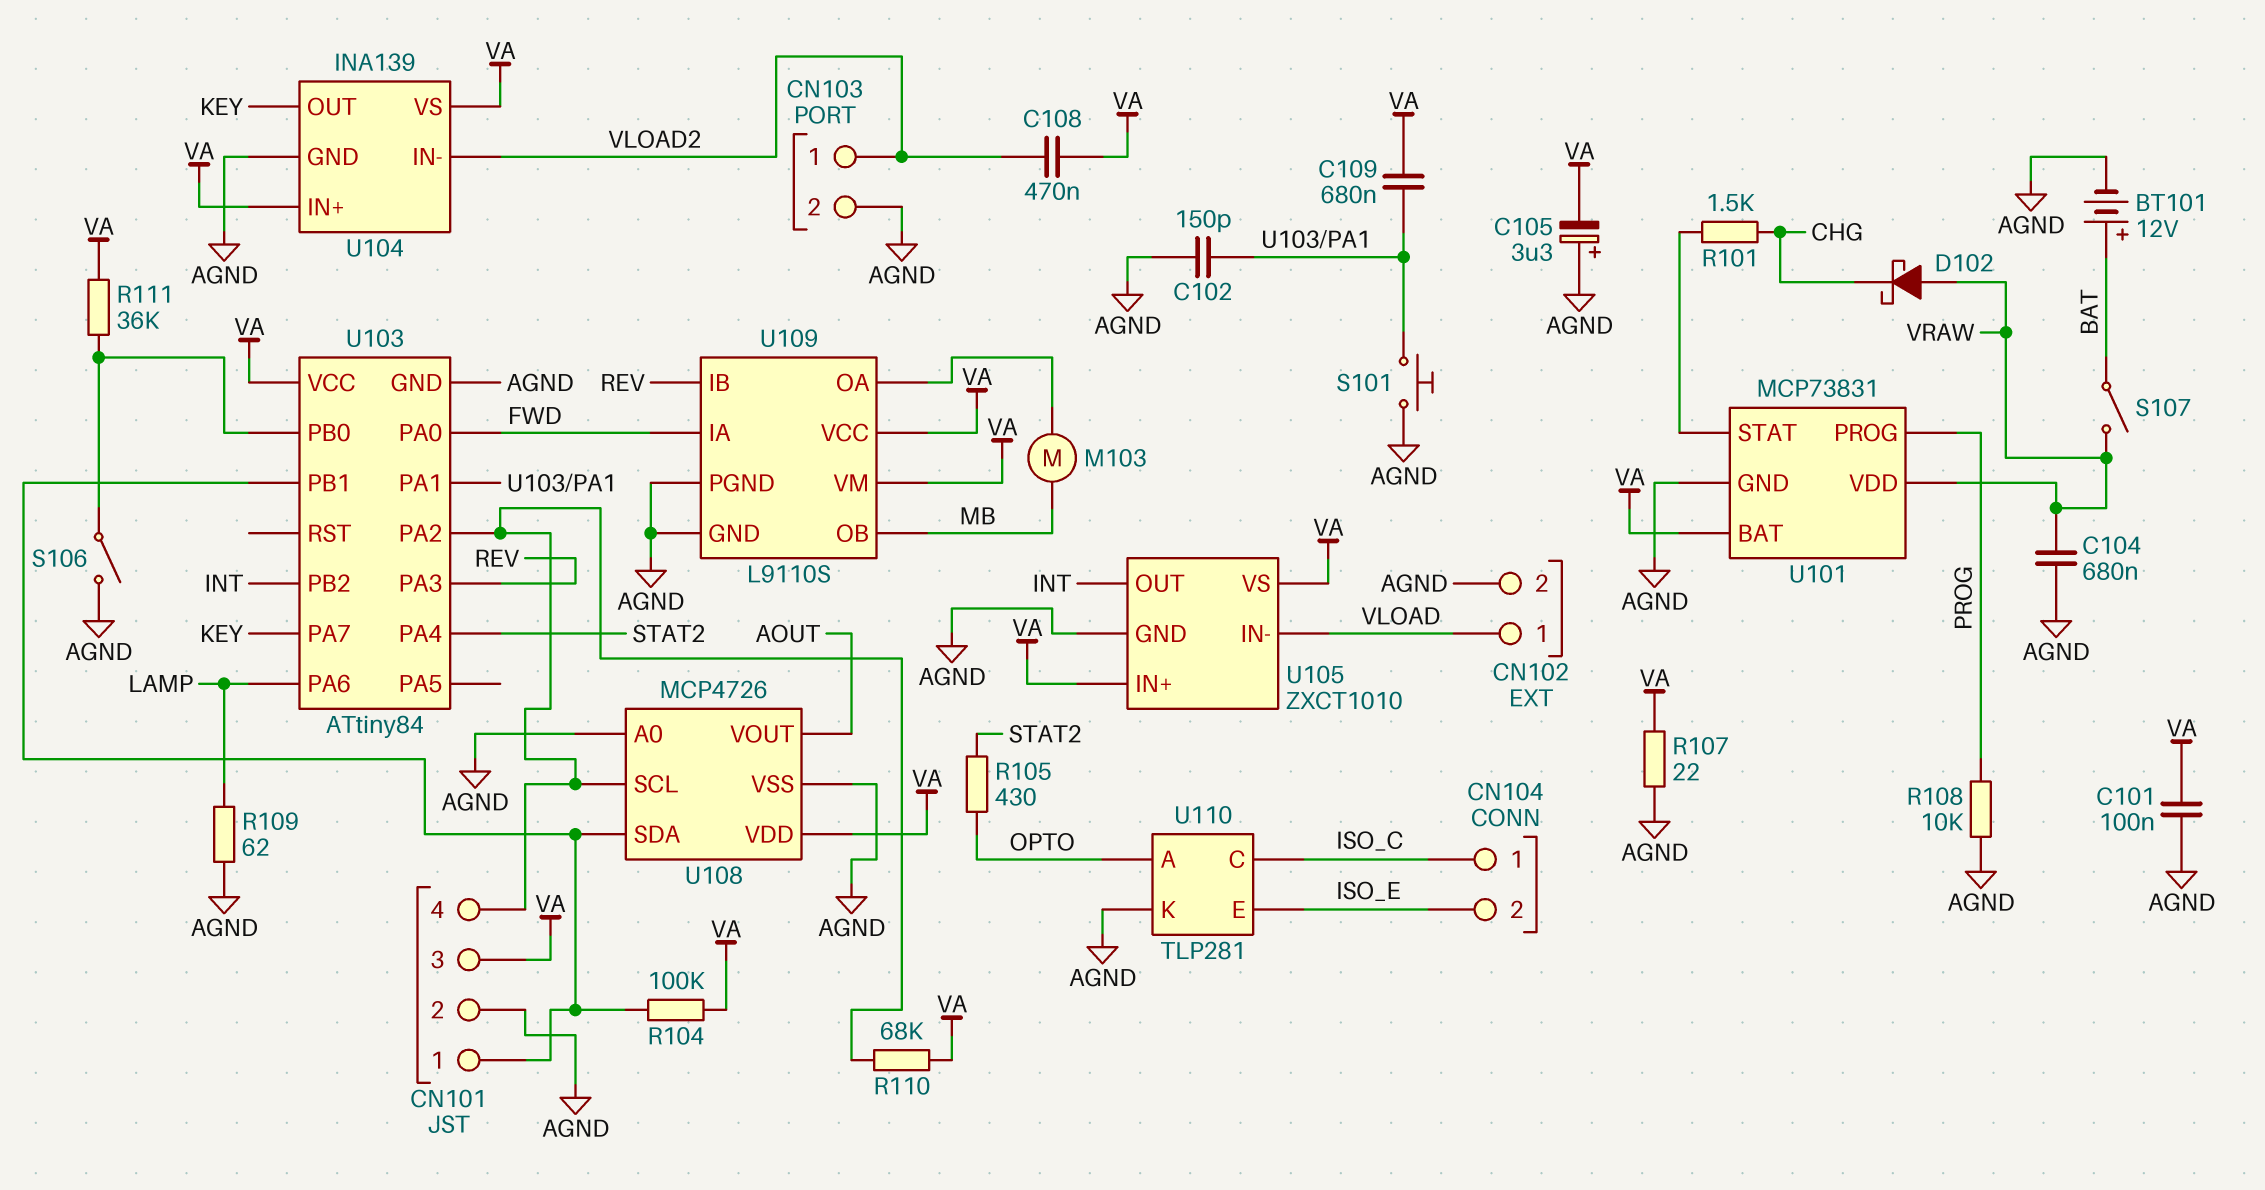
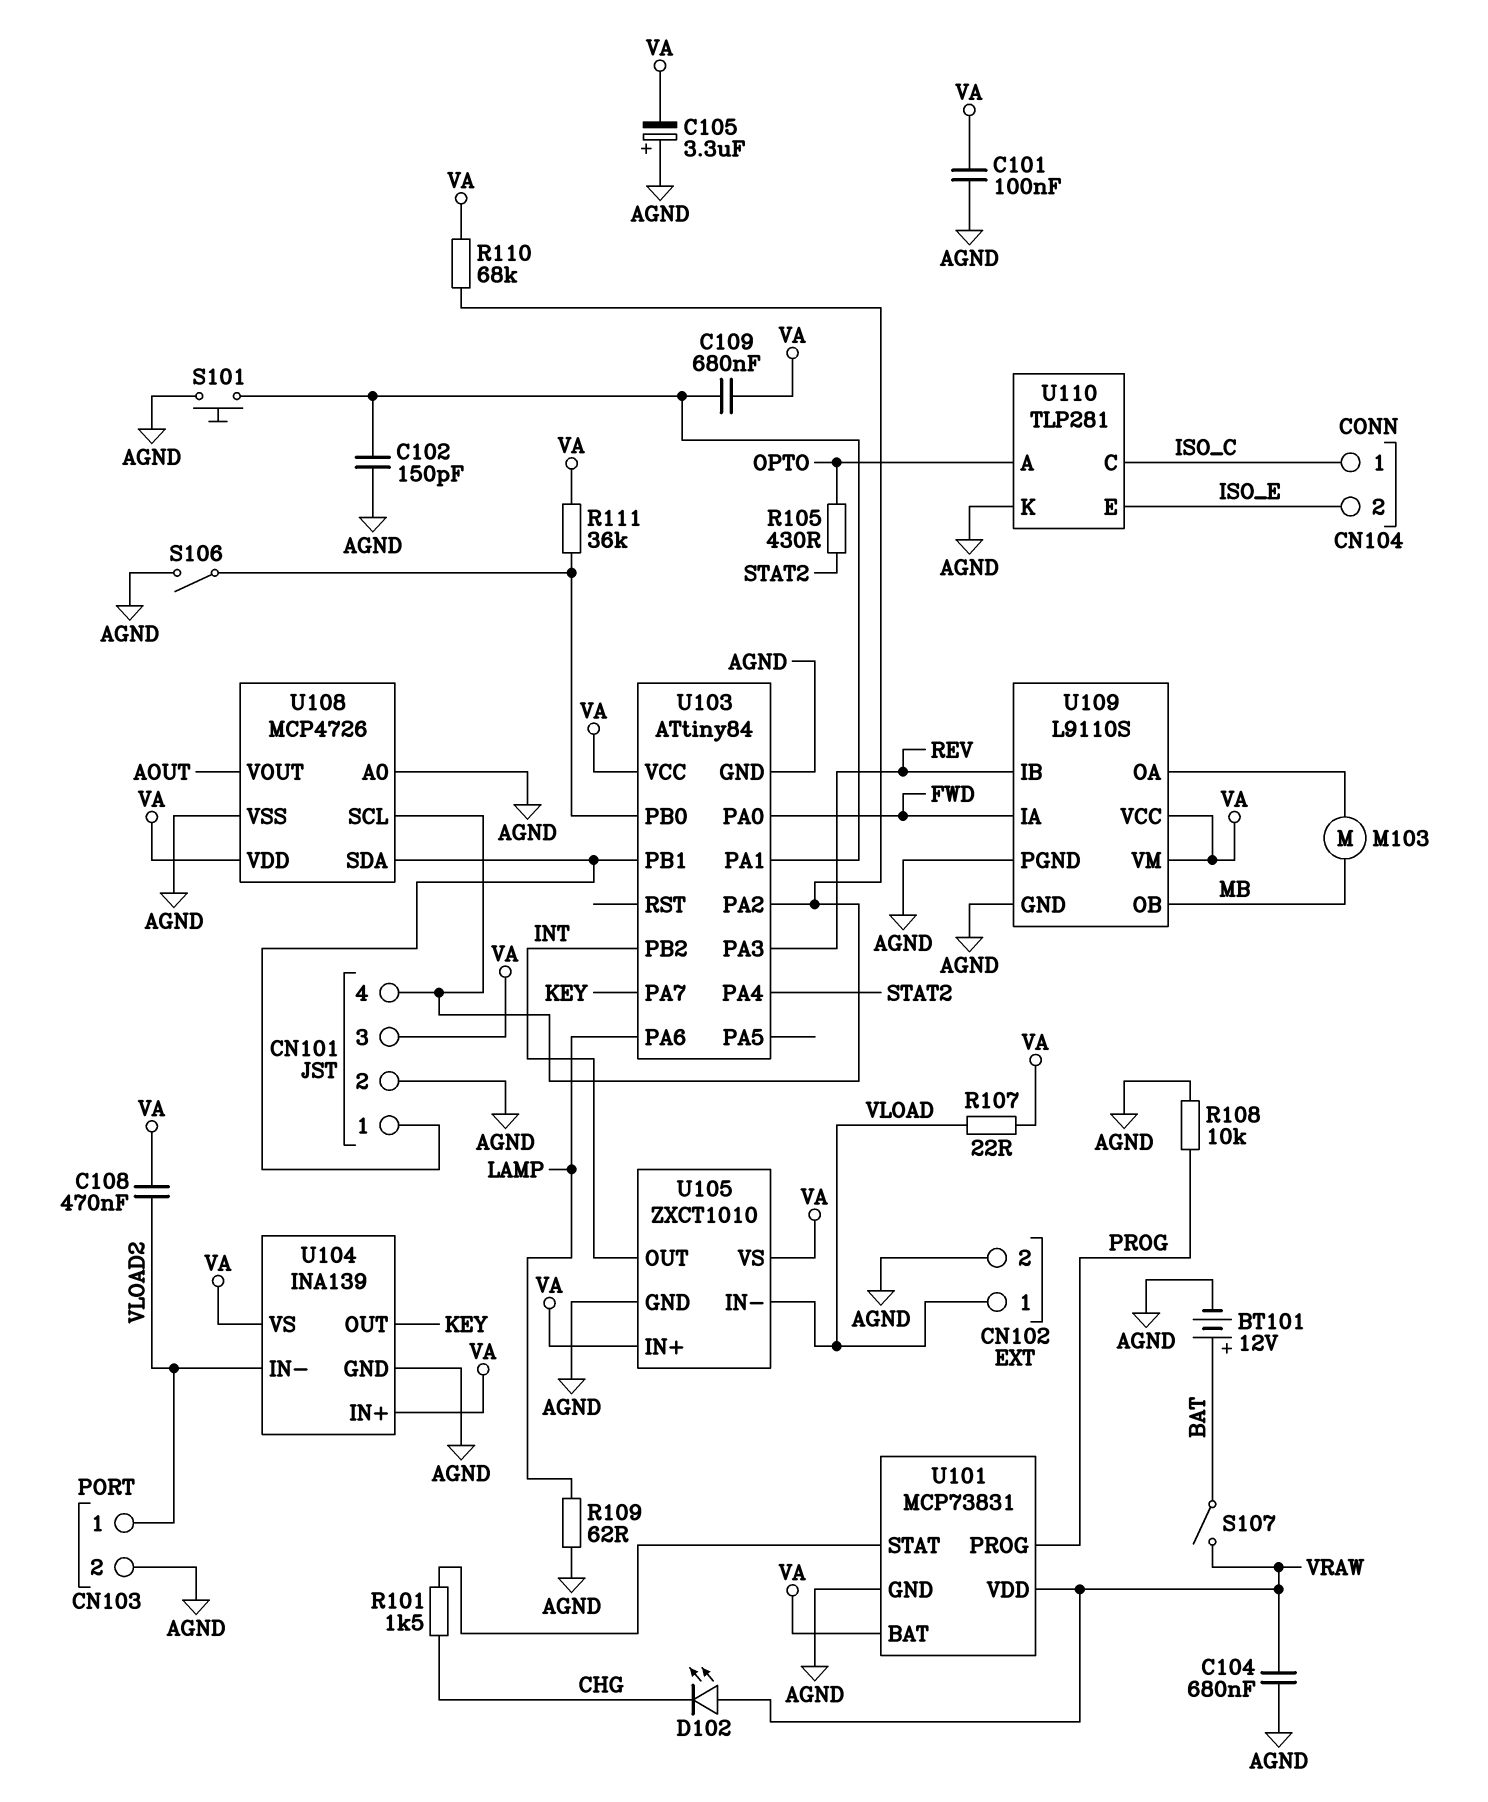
D102: schottky (A VRAW, K CHG) -> LED (A VRAW, K CHG)
R104: 100k (CN101/1, VA) -> none
R107: 22 (AGND, VA) -> 22 (VA, VLOAD)

